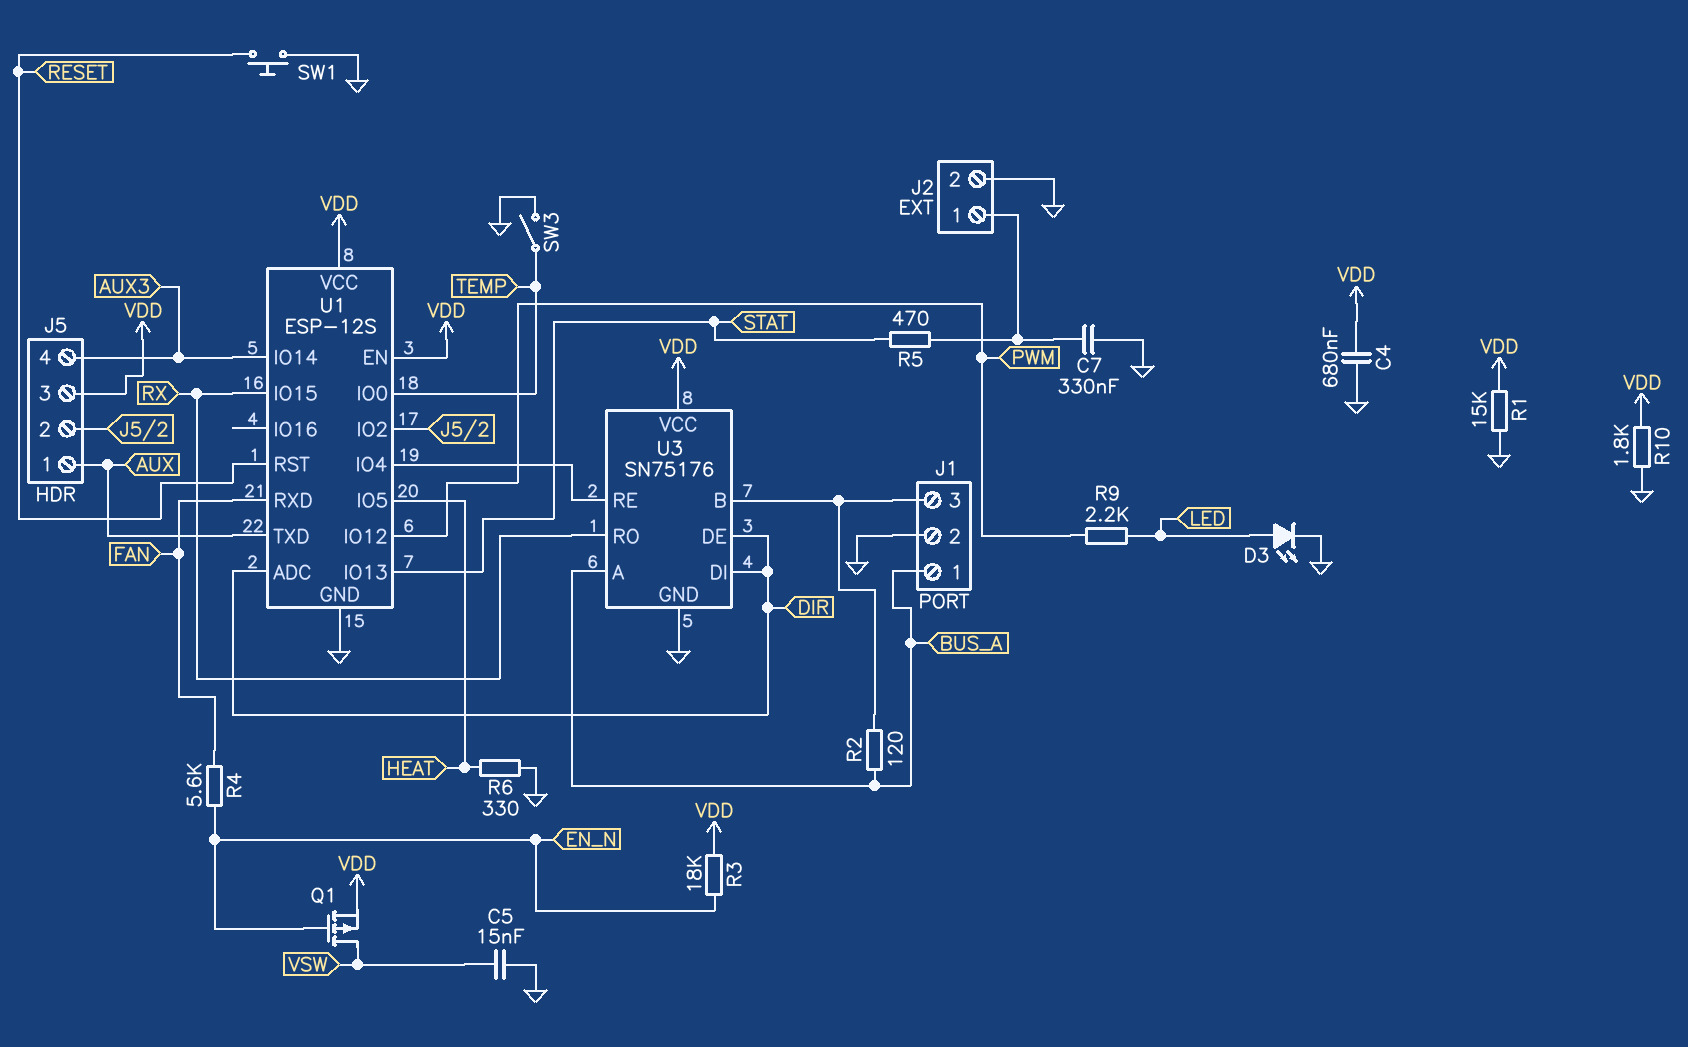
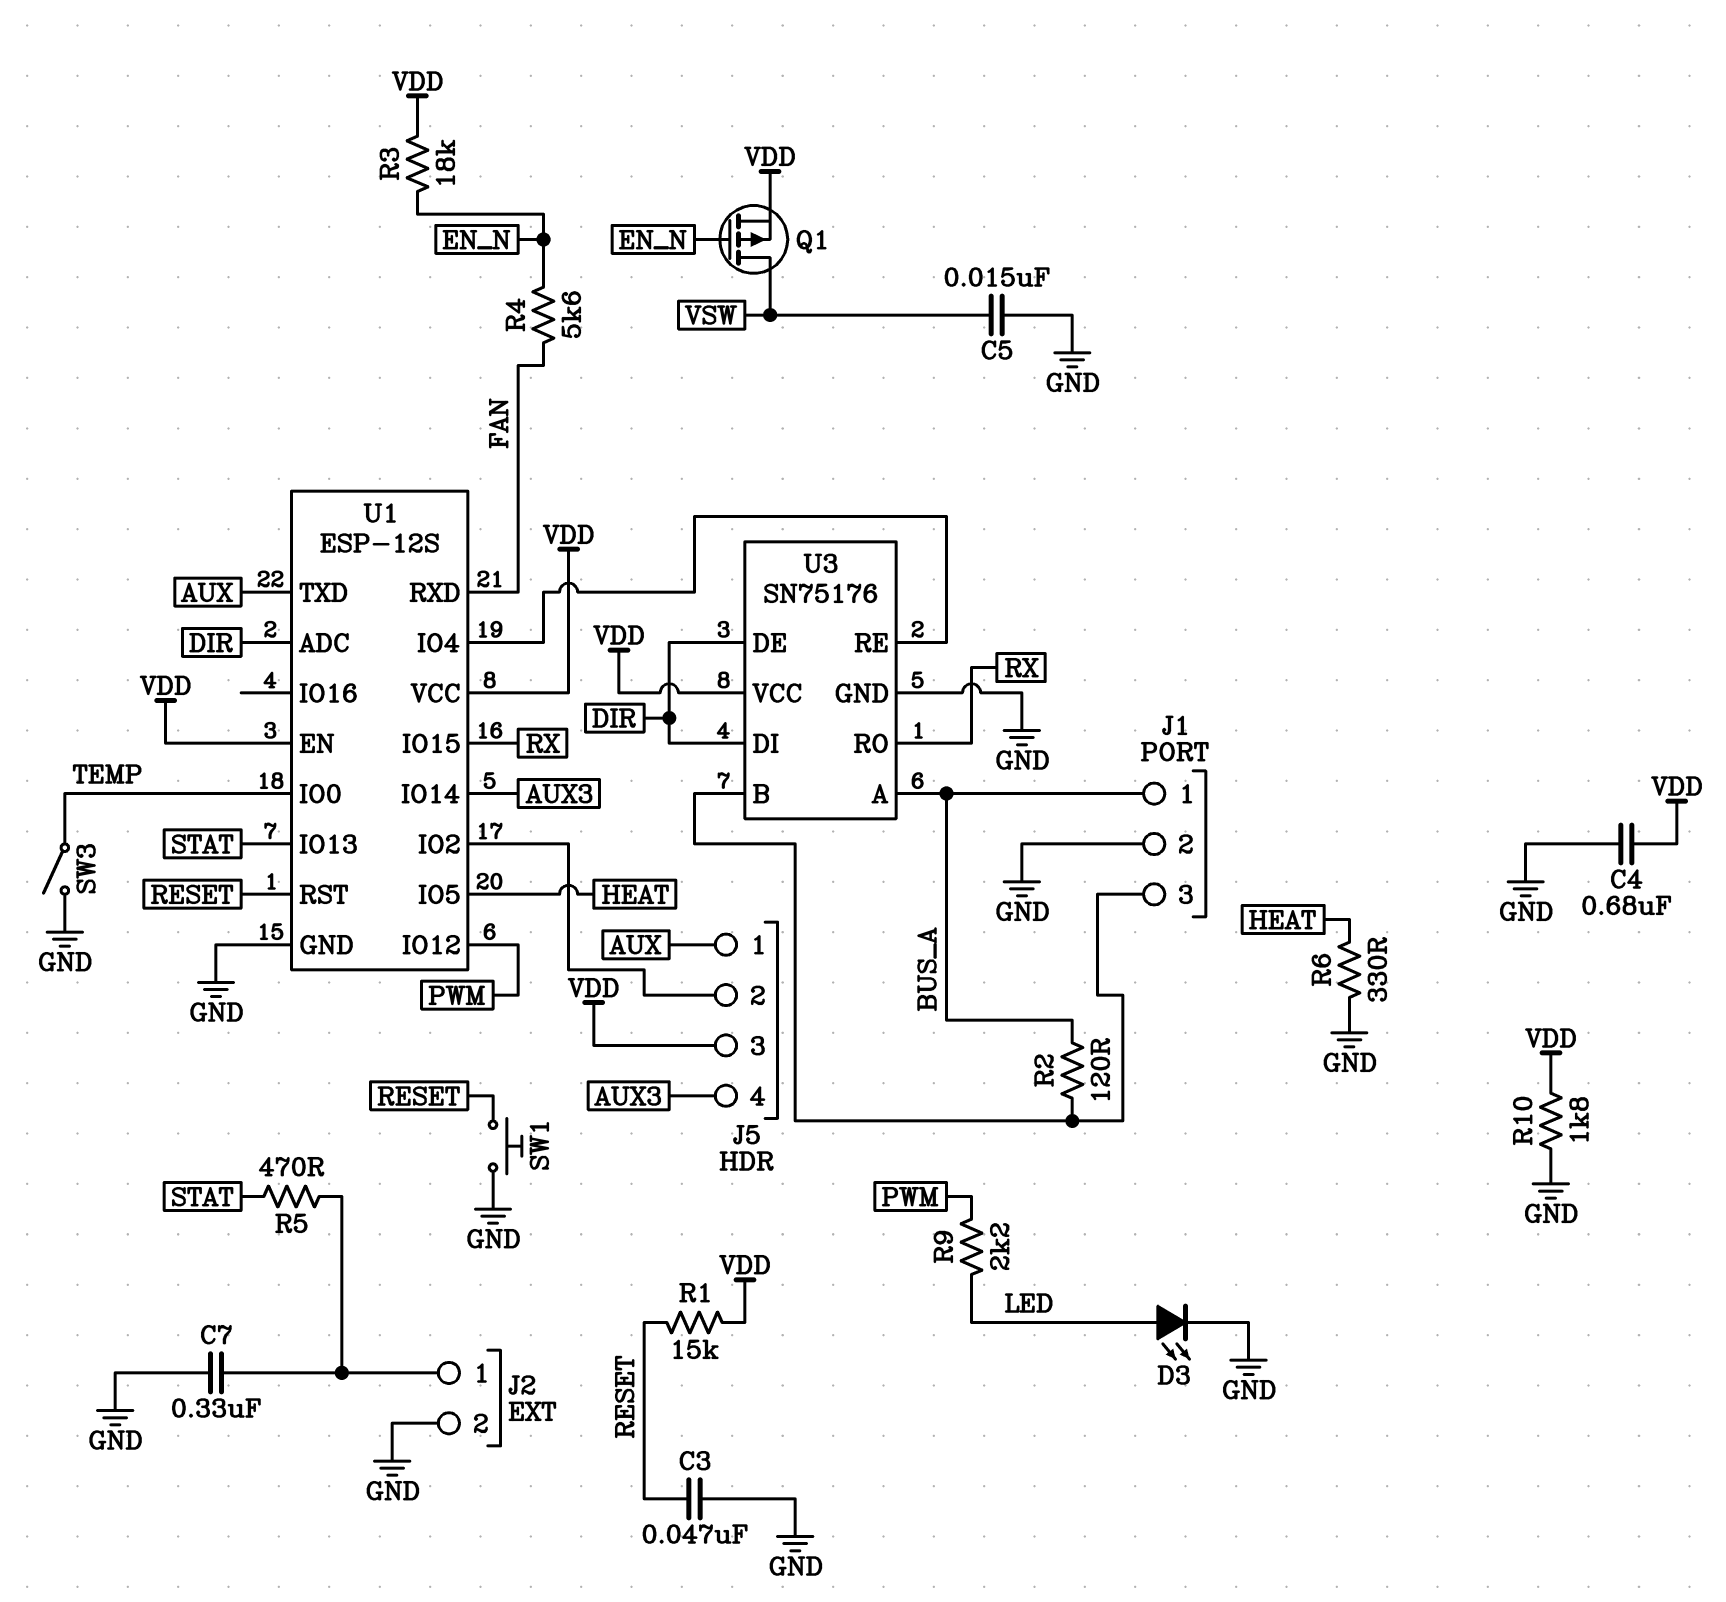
C3: none -> 47nF (GND, RESET)
R1: 15k (GND, VDD) -> 15k (RESET, VDD)

